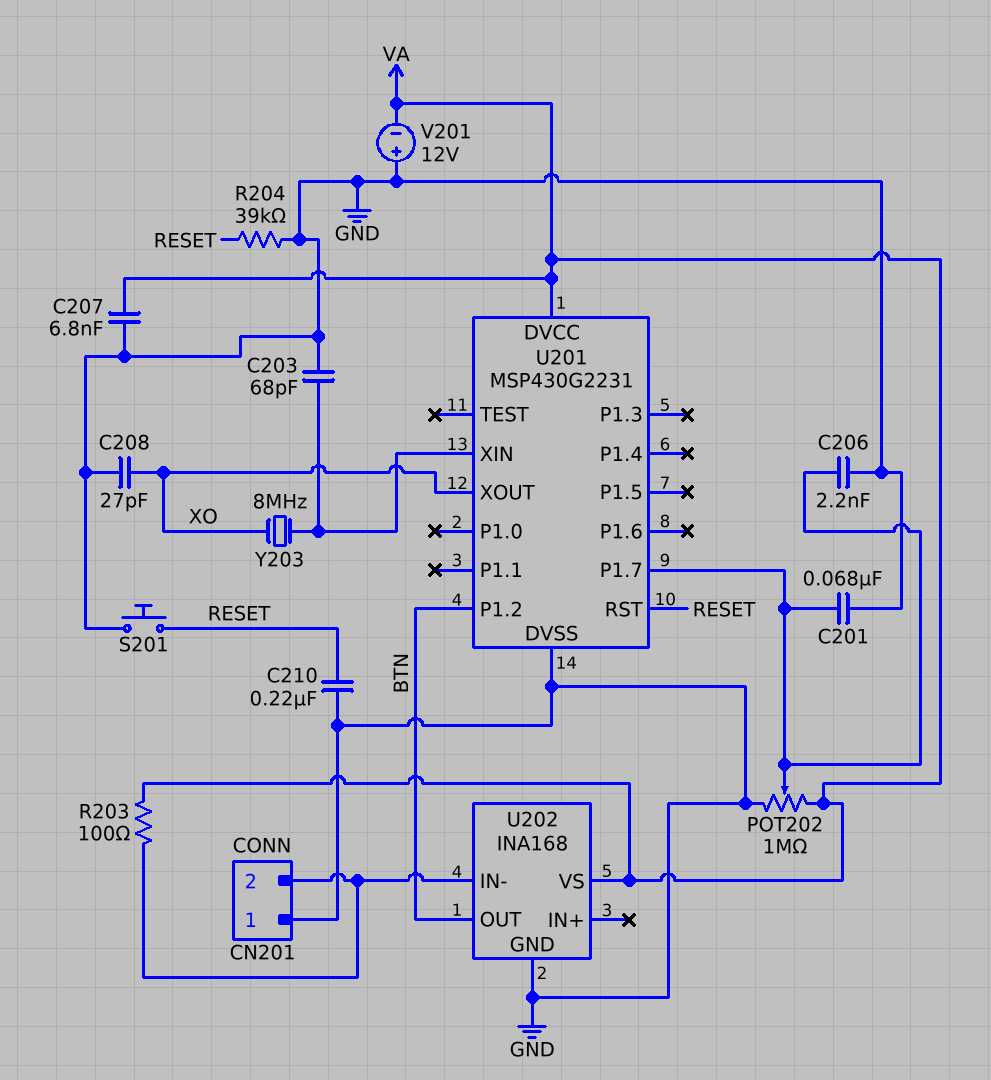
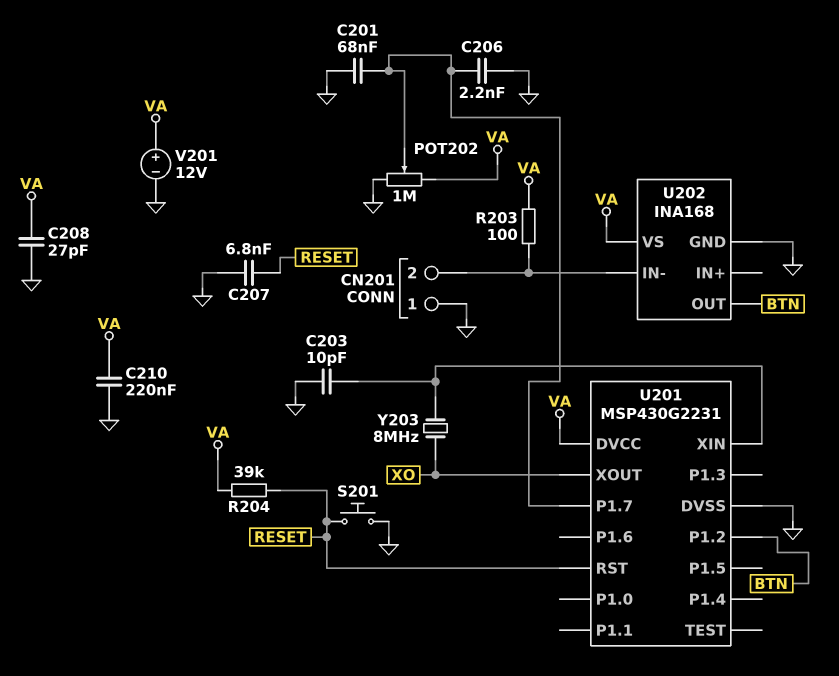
C203: 68pF (GND, U201/XIN) -> 10pF (GND, U201/XIN)
C207: 6.8nF (GND, VA) -> 6.8nF (GND, RESET)
C208: 27pF (GND, XO) -> 27pF (GND, VA)
C210: 220nF (GND, RESET) -> 220nF (GND, VA)
R204: 39k (GND, RESET) -> 39k (RESET, VA)
V201: 12V (plus GND, minus VA) -> 12V (plus VA, minus GND)

